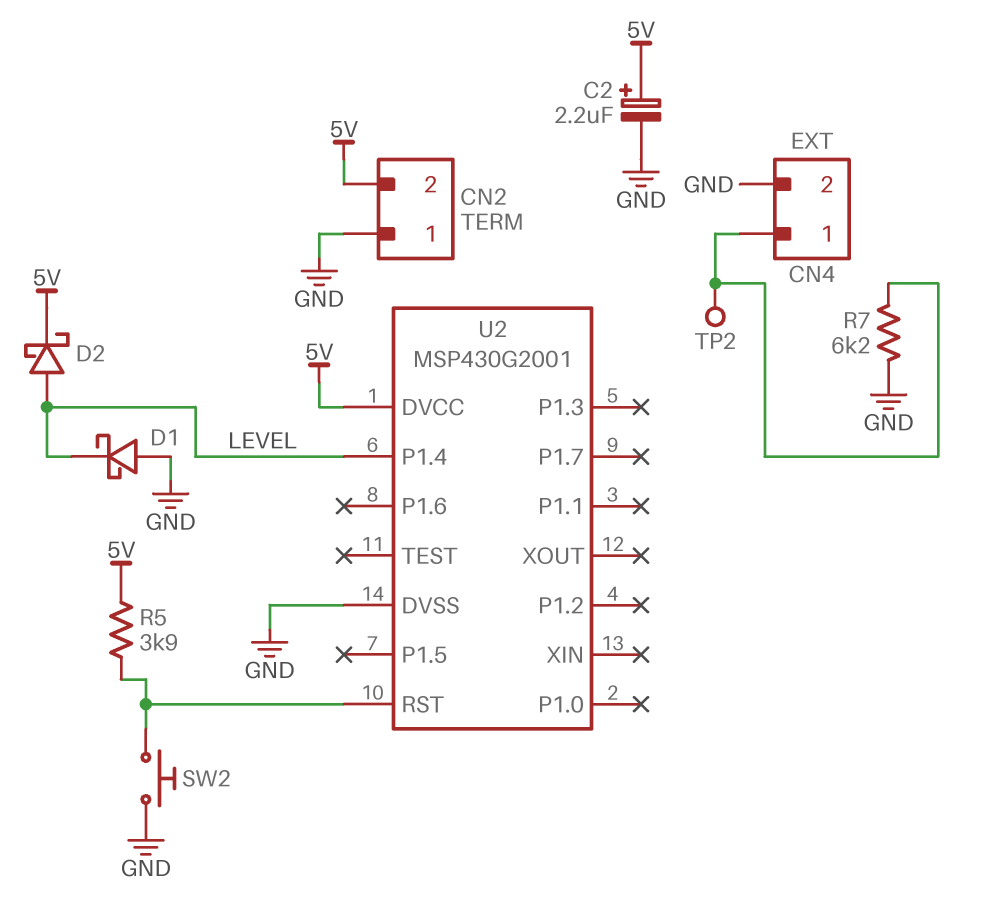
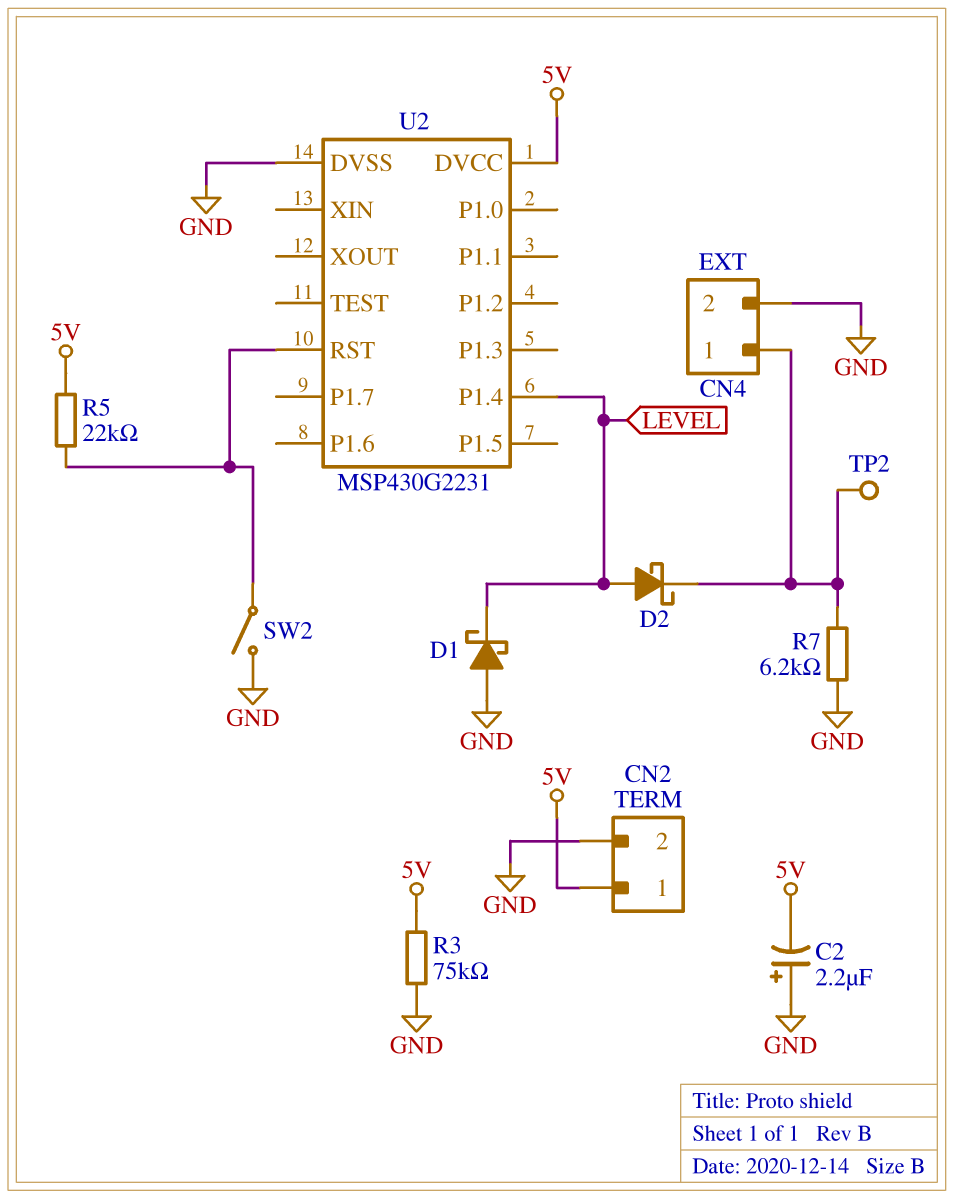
C2: 2.2uF (plus 5V, minus GND) -> 2.2uF (plus GND, minus 5V)
CN2 pin 1: GND -> 5V
CN2 pin 2: 5V -> GND
D2: schottky (A LEVEL, K 5V) -> schottky (A LEVEL, K CN4/1)
R3: none -> 75k (5V, GND)
R5: 3.9k (5V, U2/RST) -> 22k (5V, U2/RST)
SW2: button (GND, U2/RST) -> switch (GND, U2/RST)
U2: MSP430G2001 -> MSP430G2231

